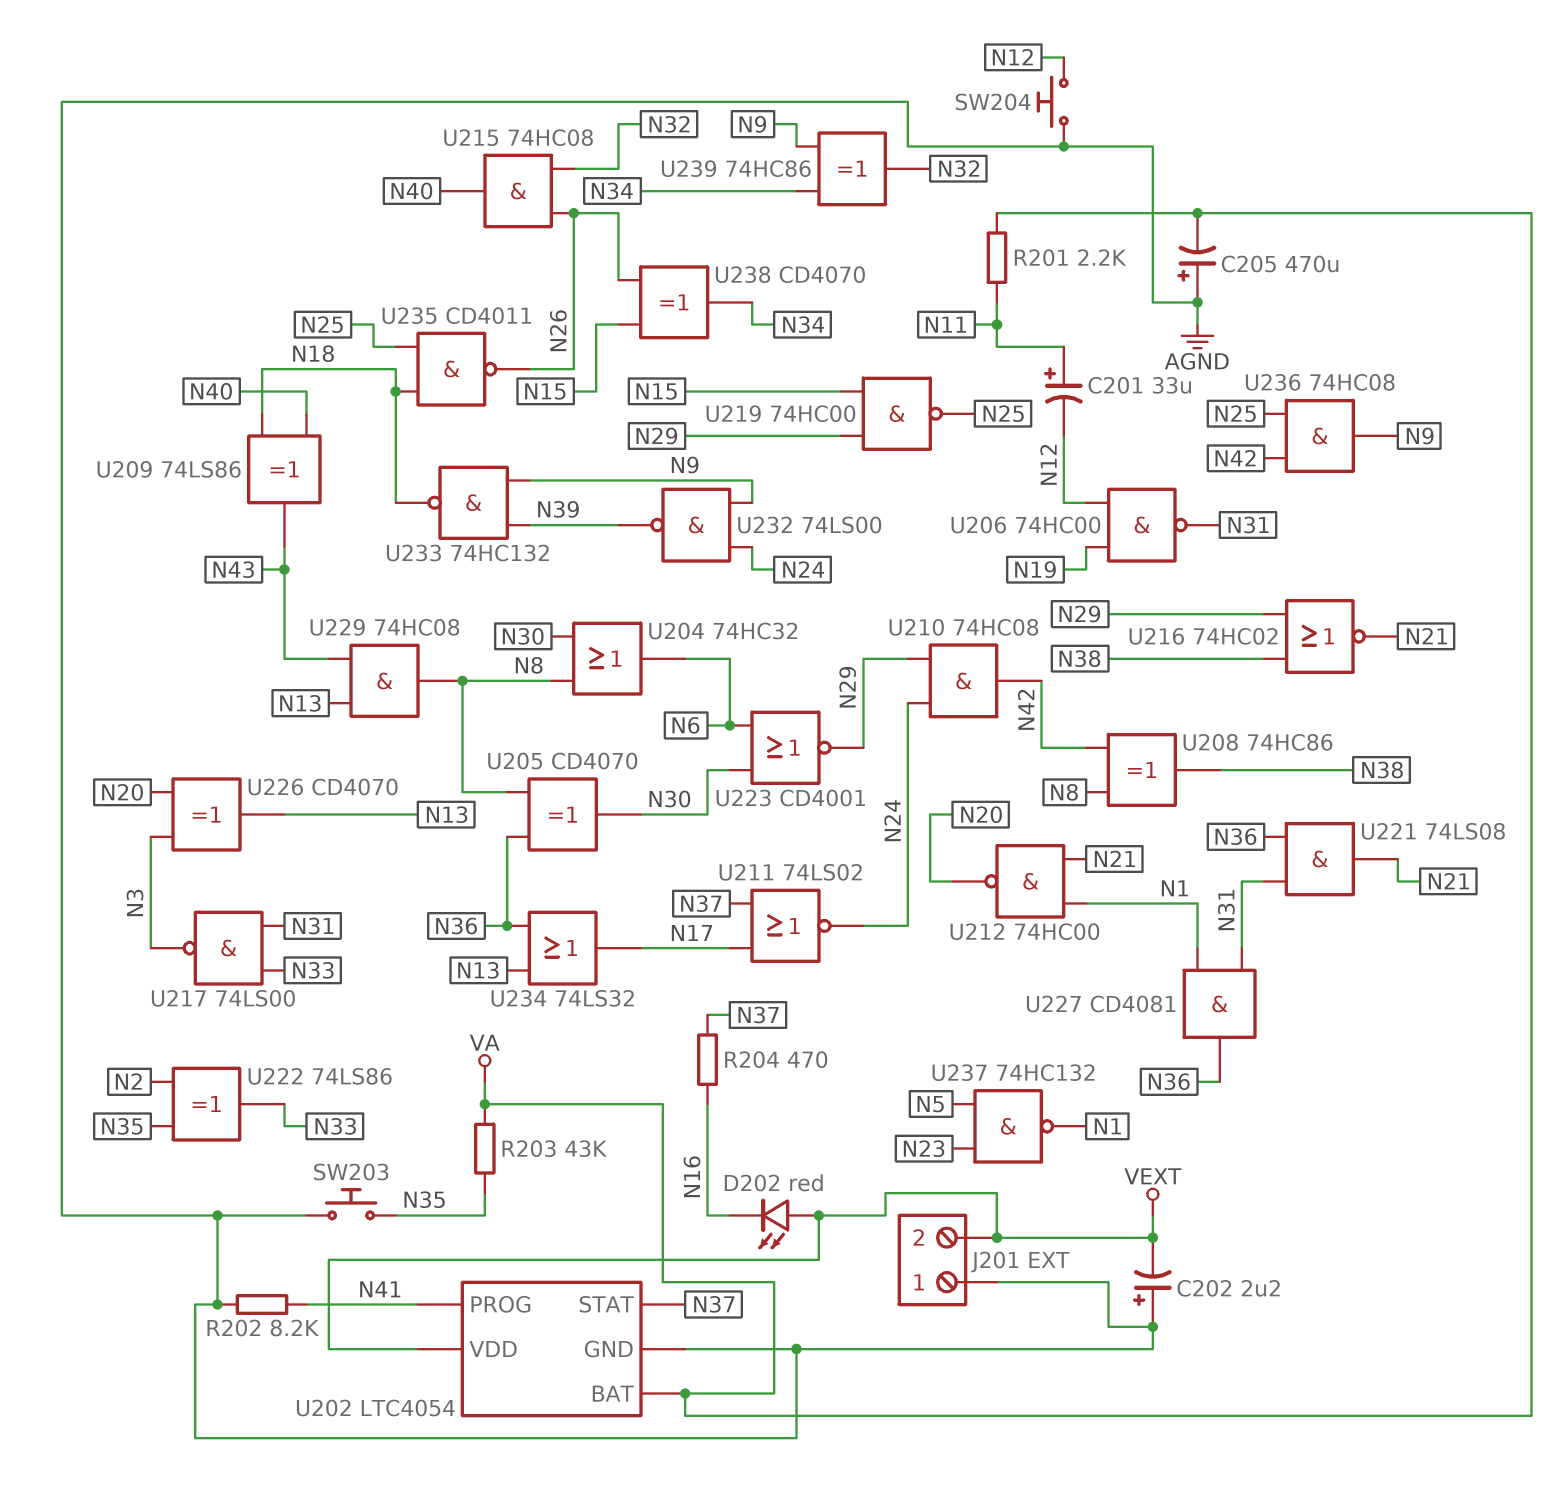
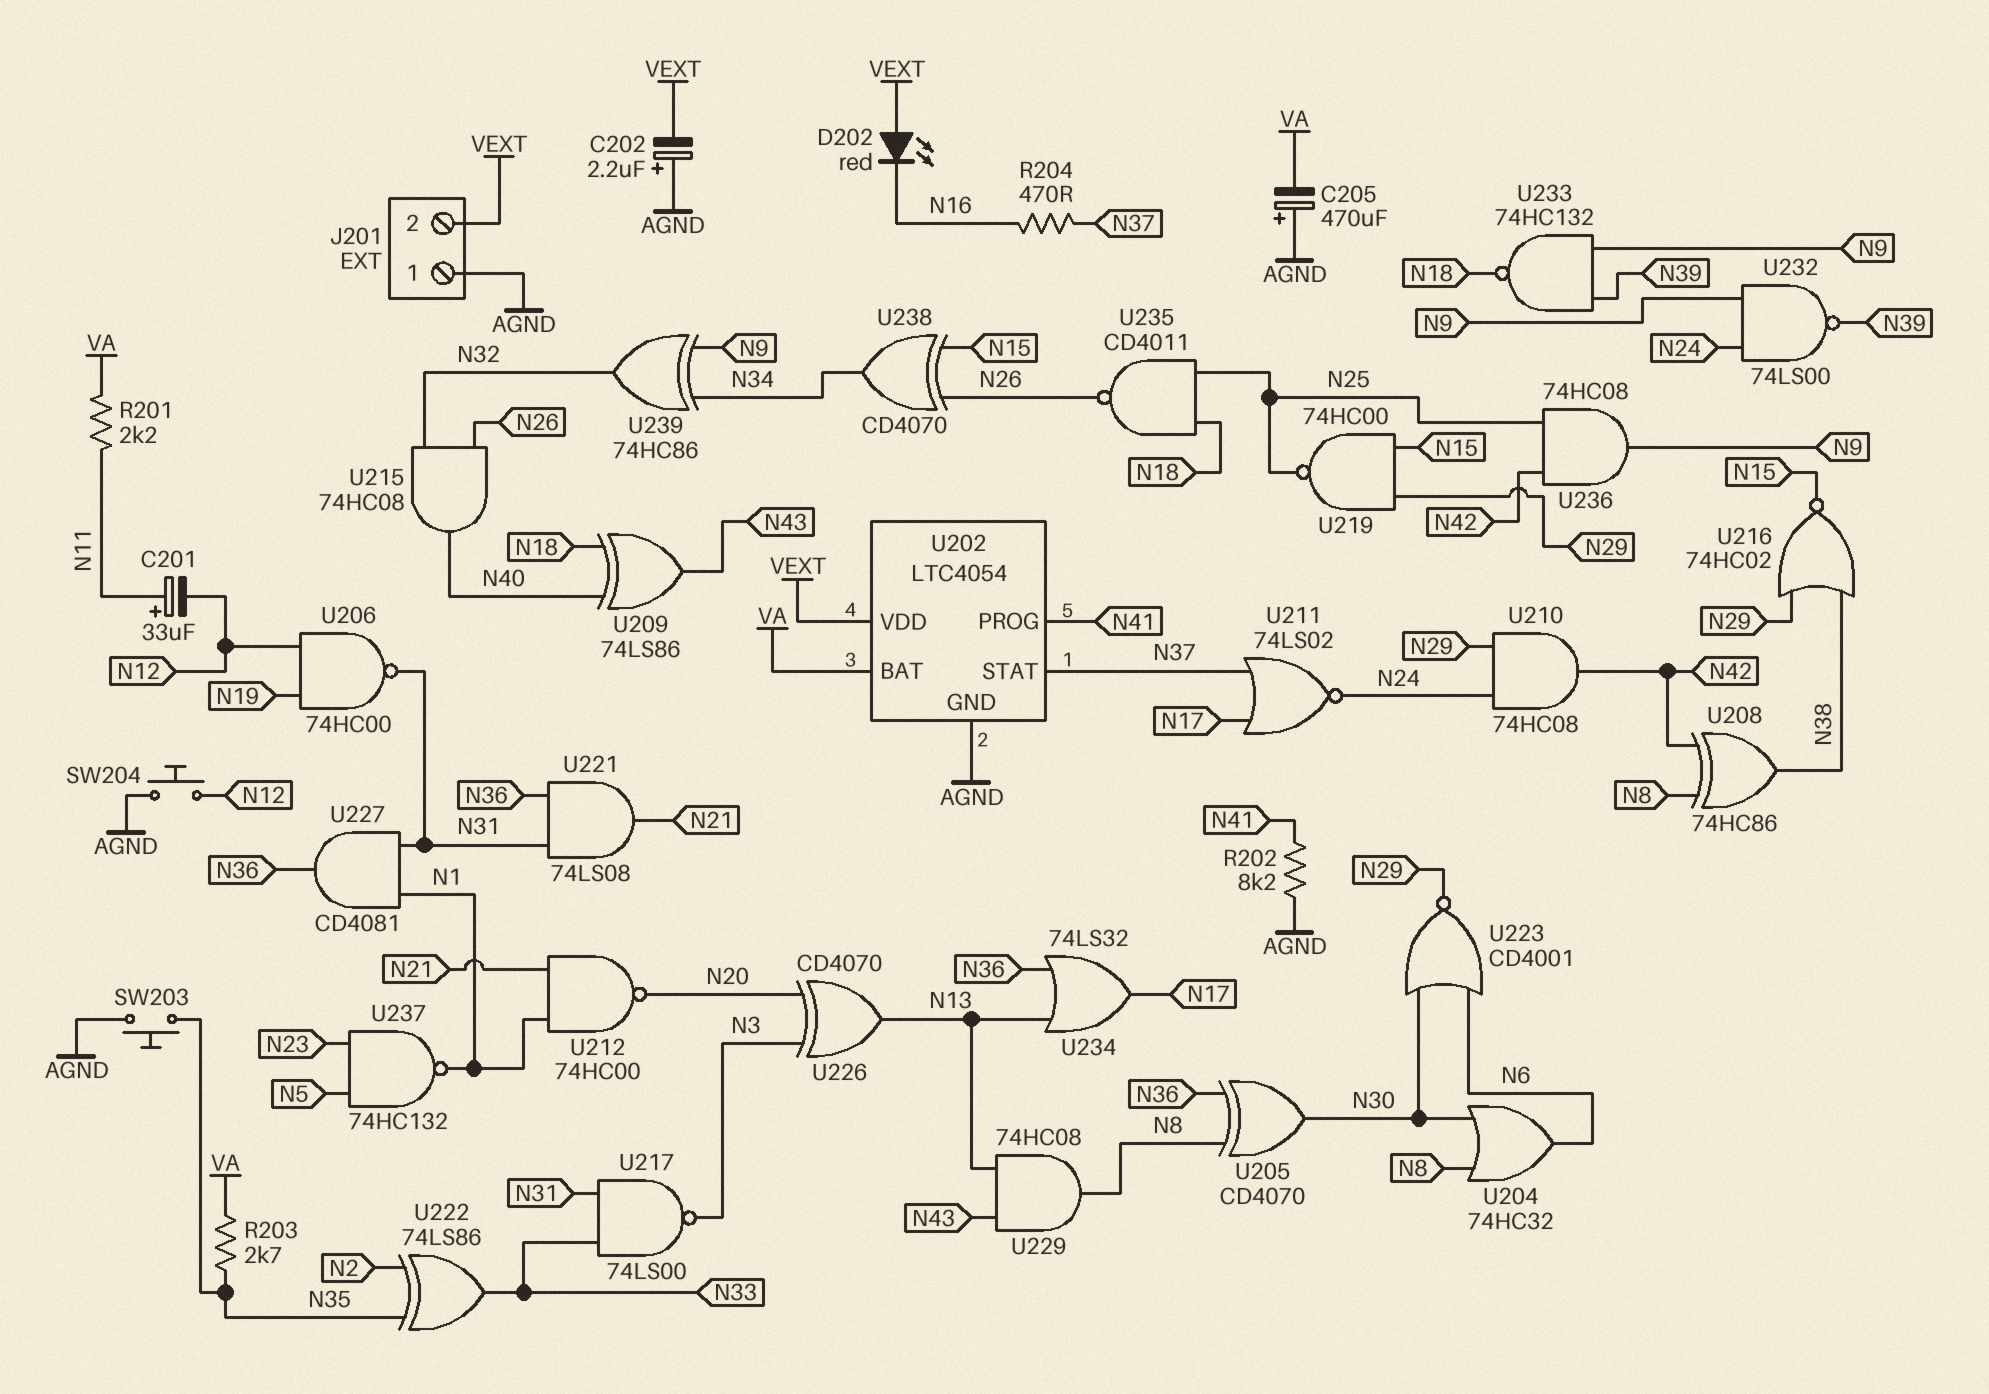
R203: 43k (N35, VA) -> 2.7k (N35, VA)
U216: NOR 74HC02 (in N29, in N38, out N21) -> NOR 74HC02 (in N29, in N38, out N15)

